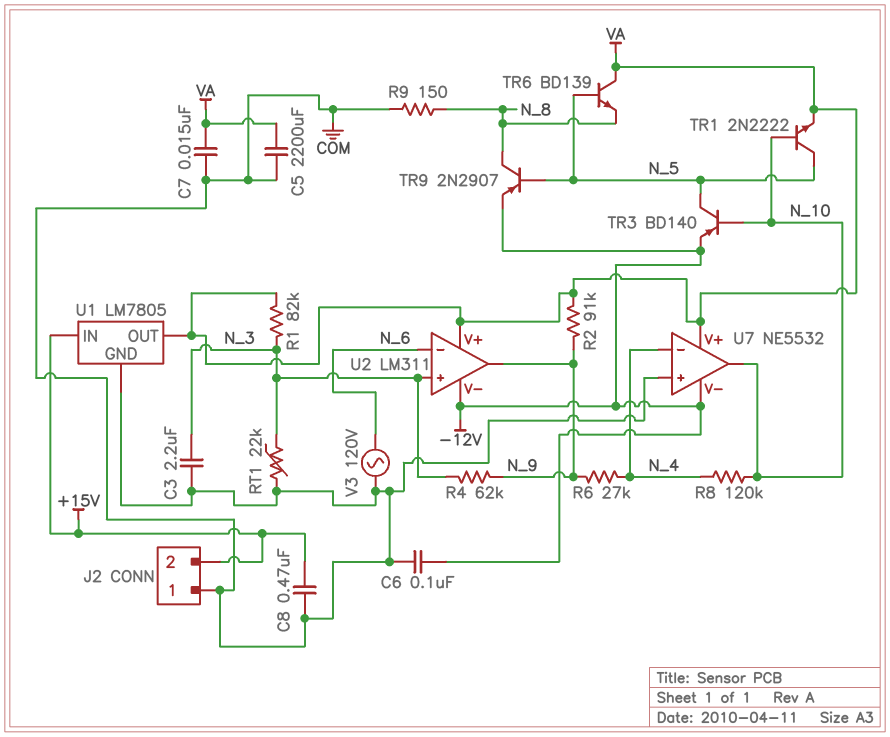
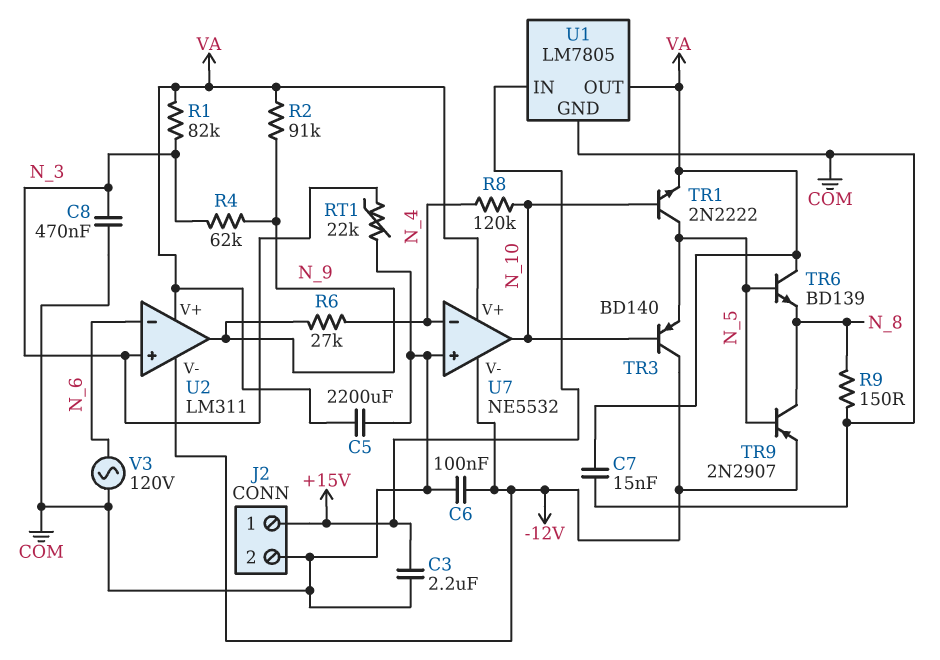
C3: 2.2uF (COM, N_3) -> 2.2uF (+15V, COM)
C8: 470nF (+15V, COM) -> 470nF (COM, N_3)
J2 pin 1: COM -> +15V
J2 pin 2: +15V -> COM
TR3: PNP BD140 (B N_10, C N_5, E -12V) -> PNP BD140 (B N_10, C -12V, E N_5)

